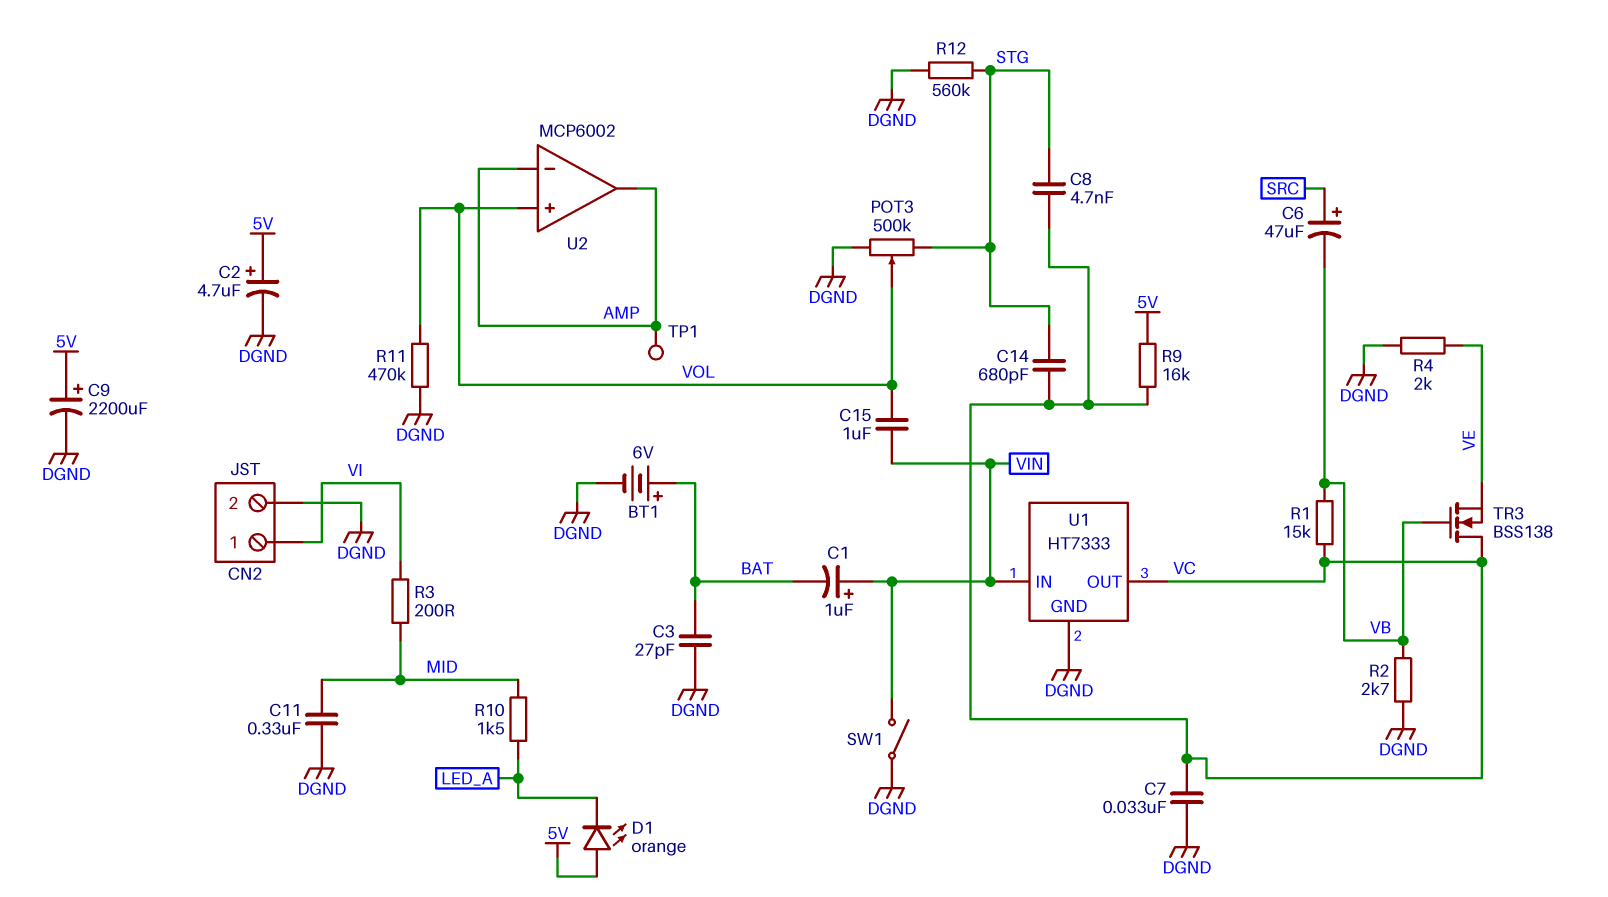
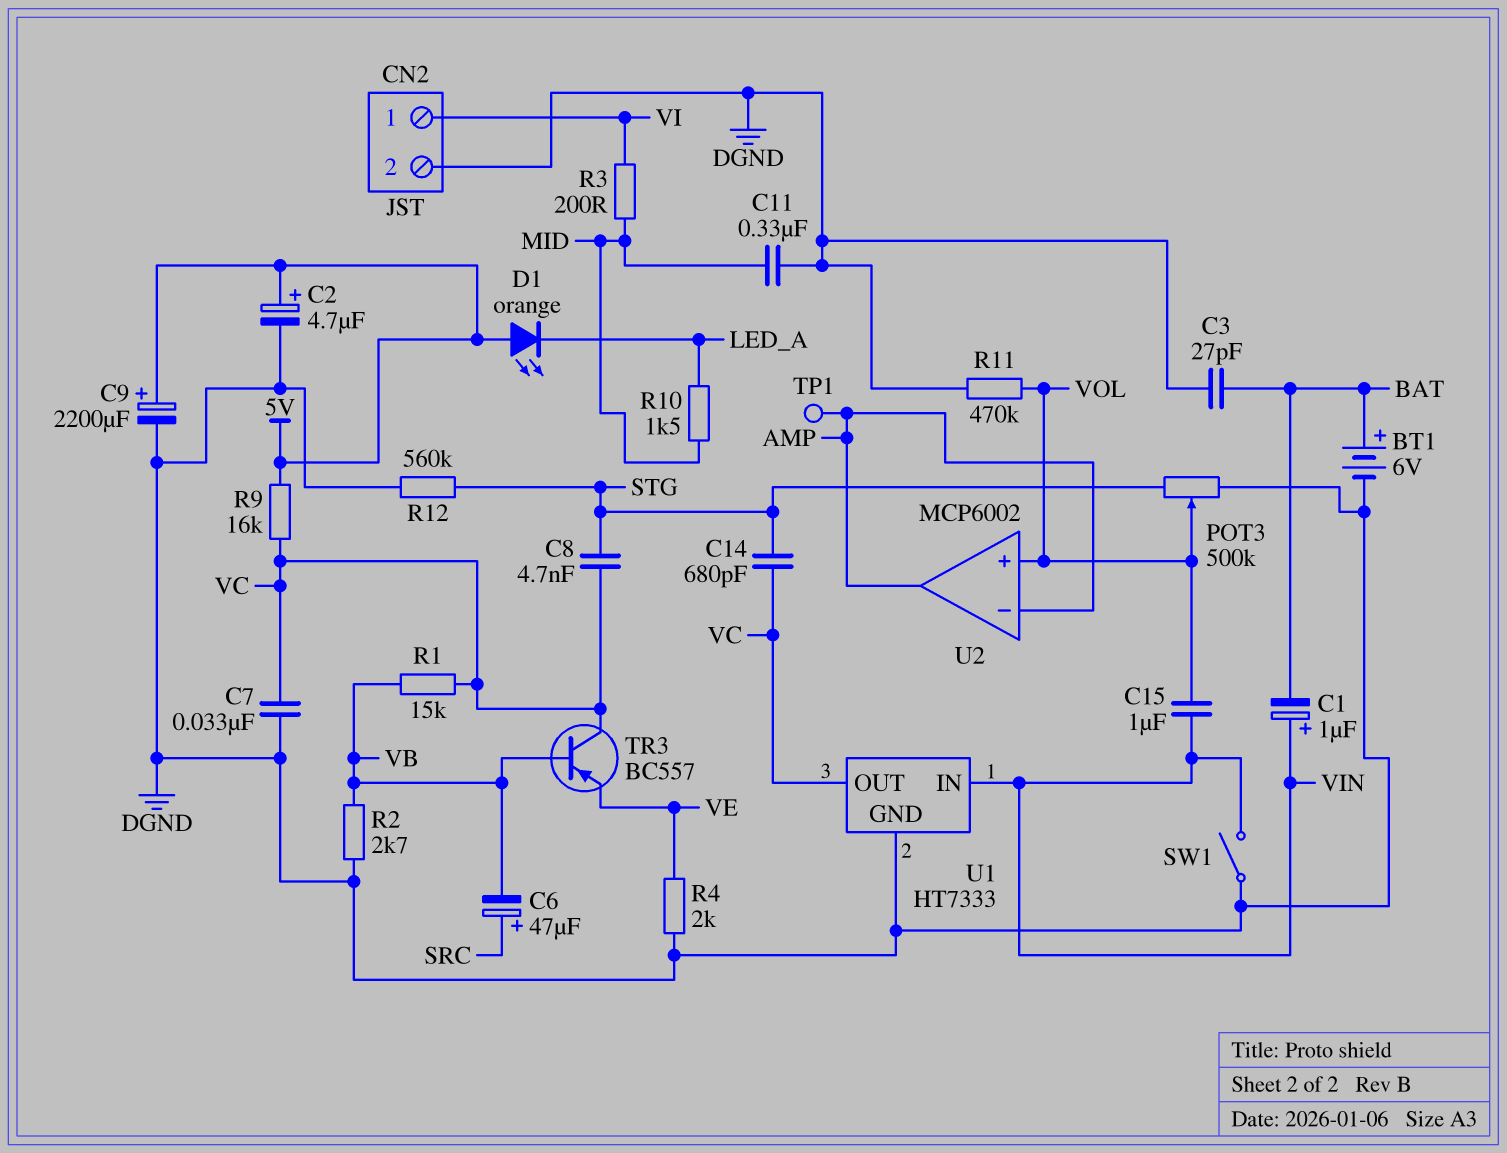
TR3: NMOS BSS138 (G VB, D VC, S VE) -> PNP BC557 (B VB, C VC, E VE)

